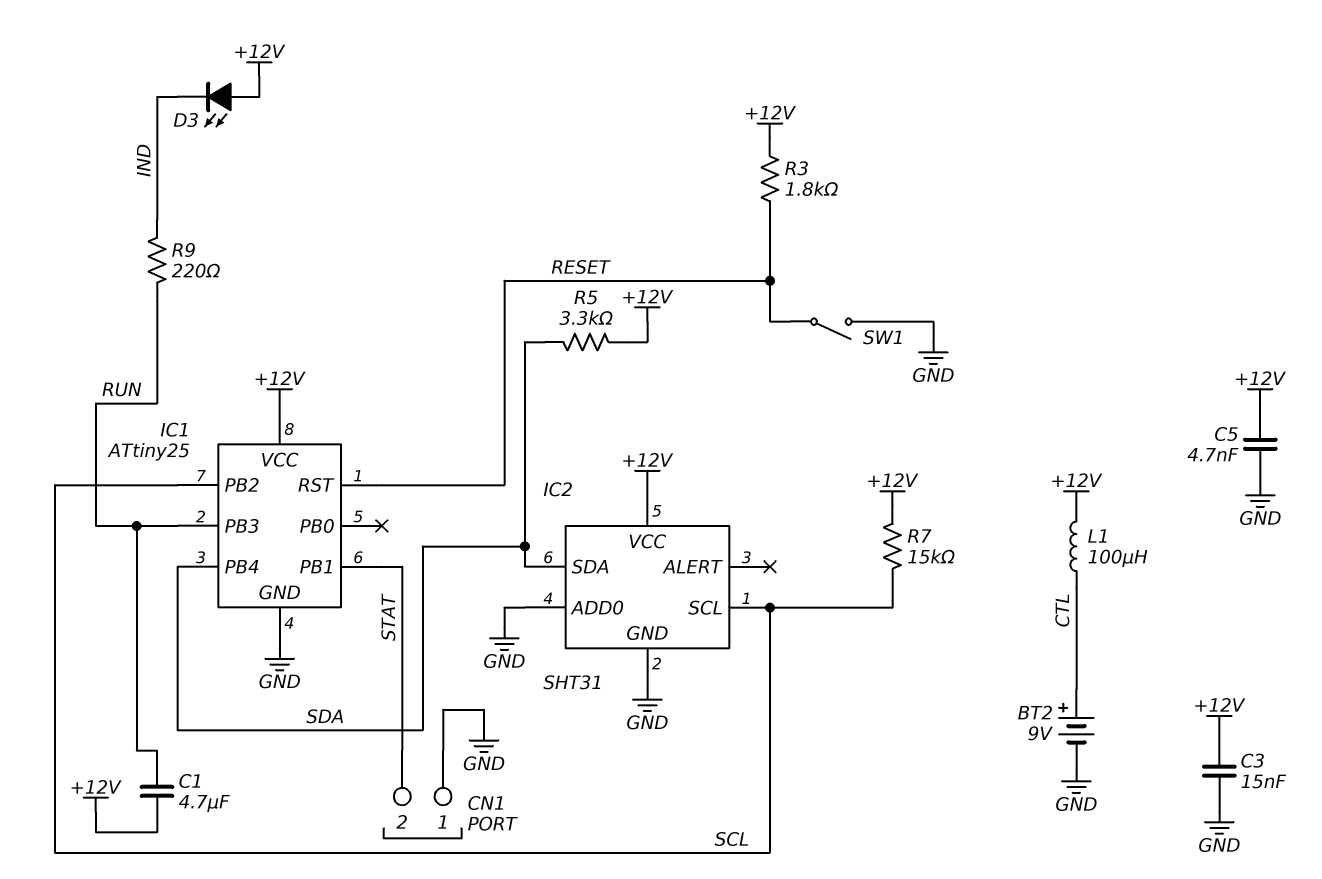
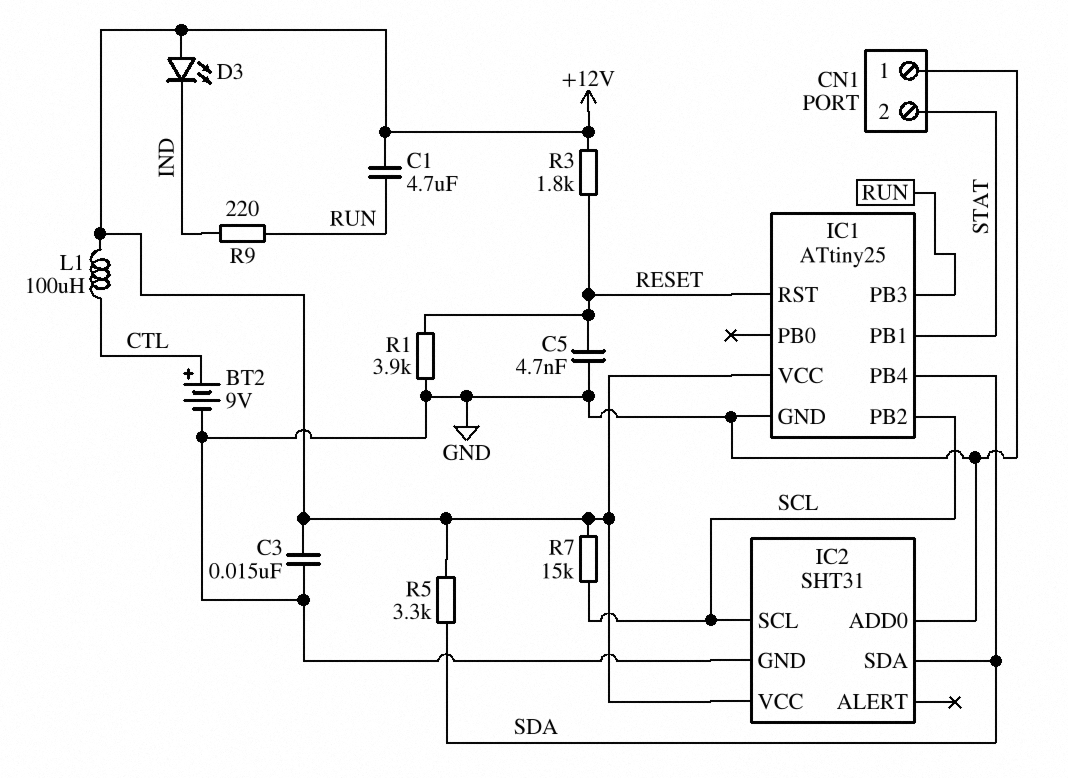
C5: 4.7nF (+12V, GND) -> 4.7nF (GND, RESET)
R1: none -> 3.9k (GND, RESET)
SW1: switch (GND, RESET) -> none

